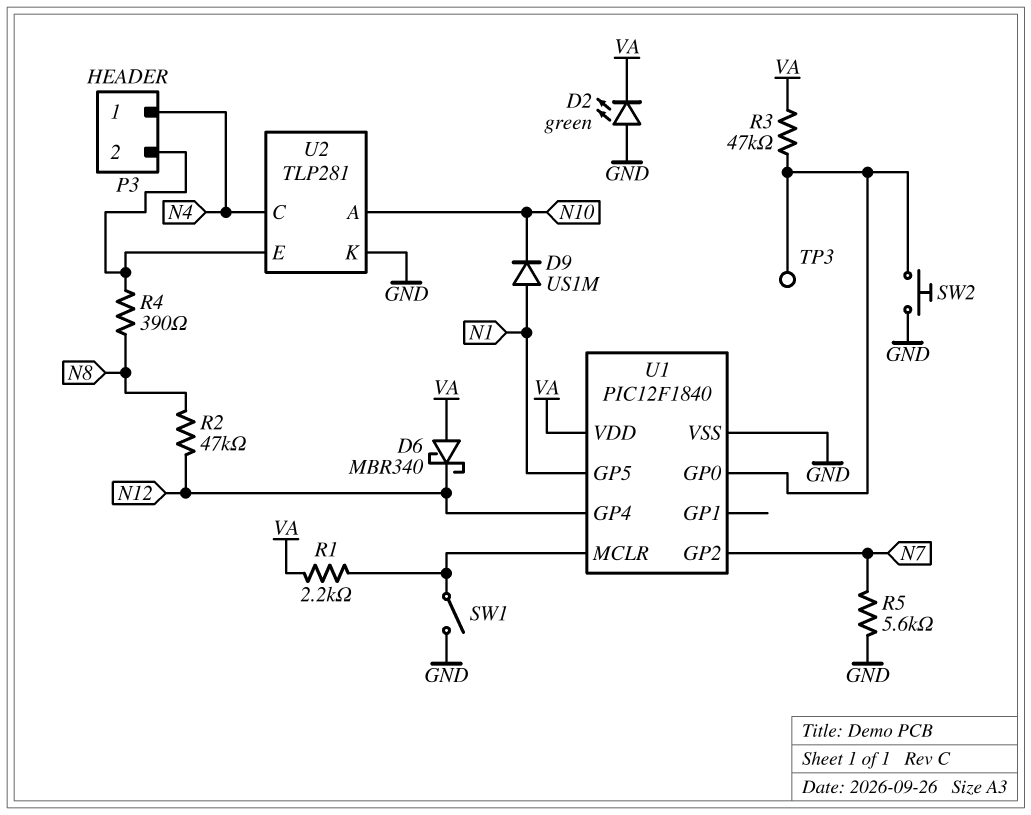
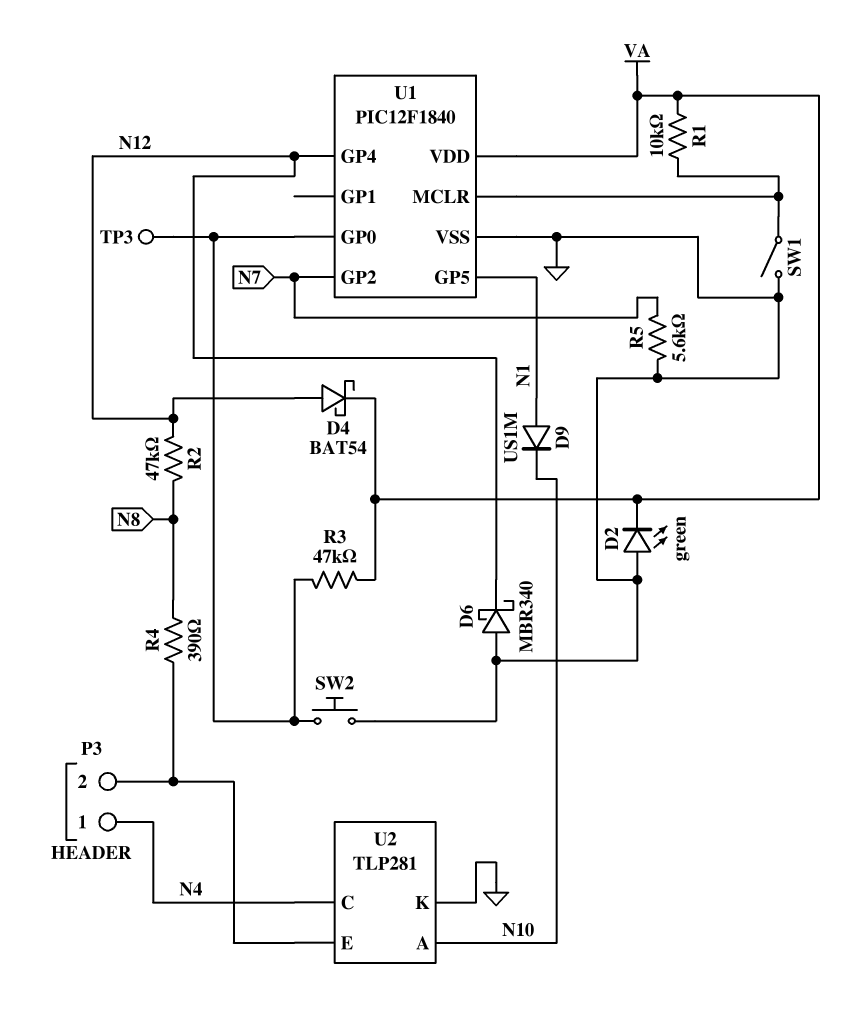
D4: none -> schottky BAT54 (A N12, K VA)
D6: schottky MBR340 (A VA, K N12) -> schottky MBR340 (A GND, K N12)
R1: 2.2k (U1/MCLR, VA) -> 10k (U1/MCLR, VA)

